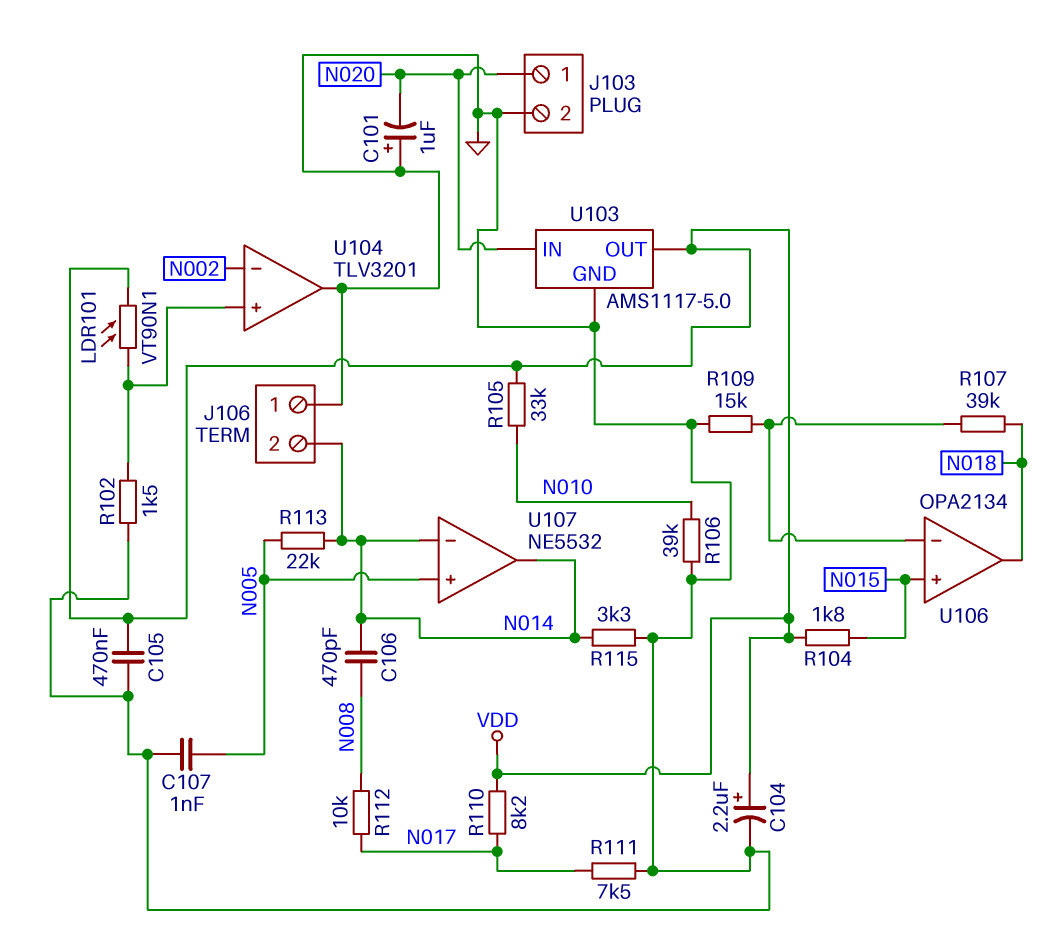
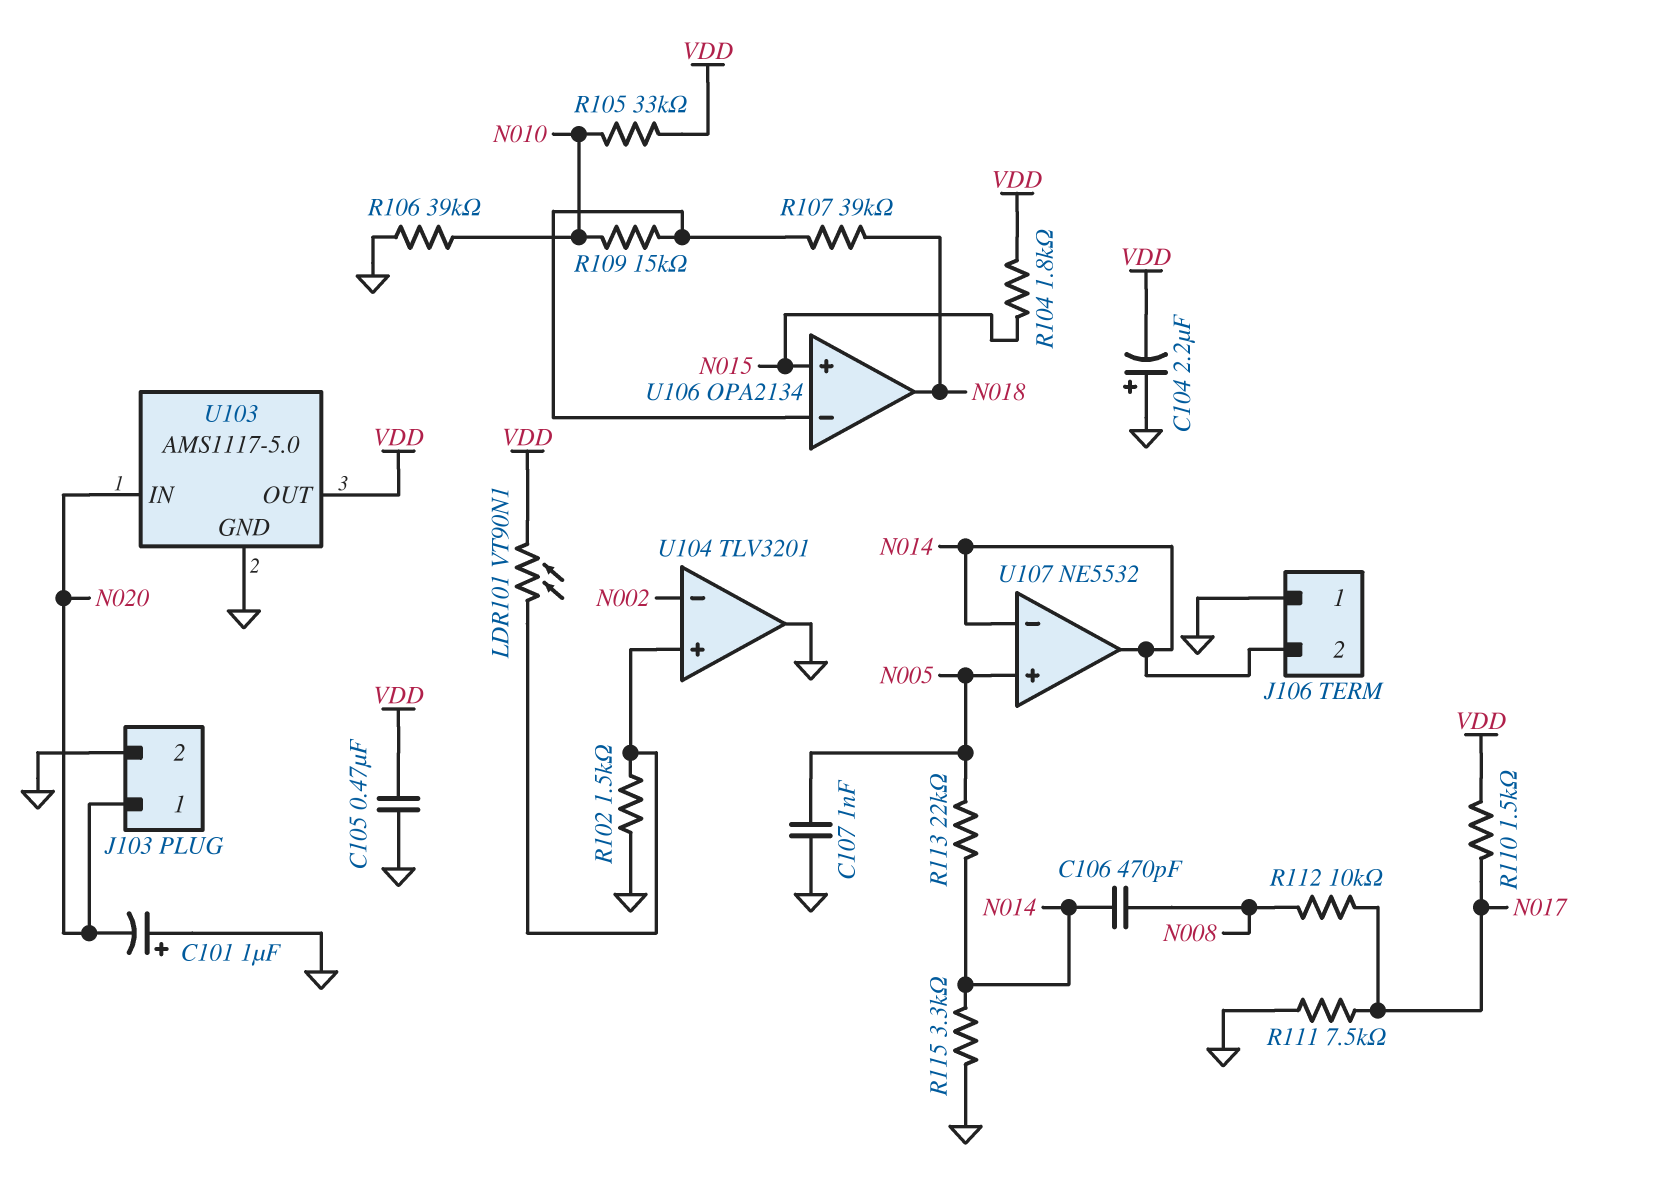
C104: 2.2uF (plus VDD, minus GND) -> 2.2uF (plus GND, minus VDD)
R109: 15k (GND, U106/in-) -> 15k (N010, U106/in-)
R110: 8.2k (N017, VDD) -> 1.5k (N017, VDD)

